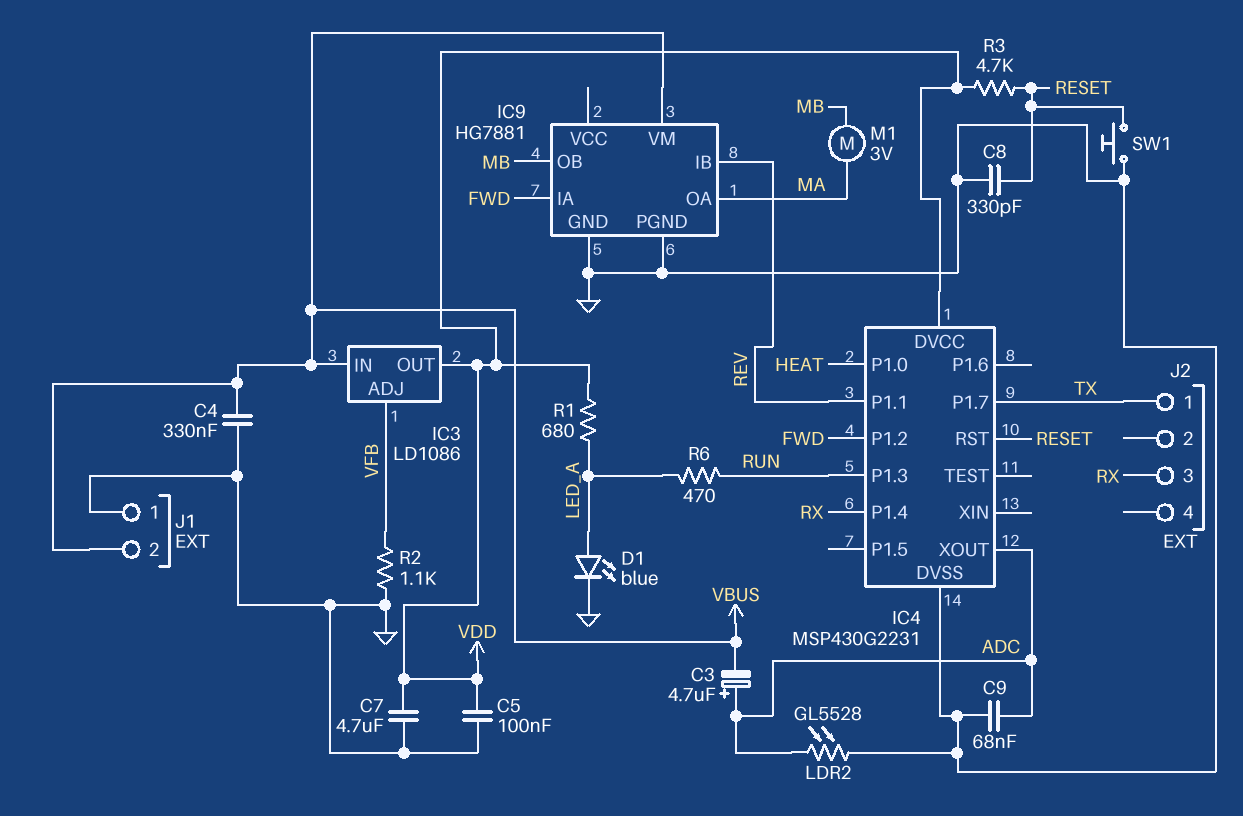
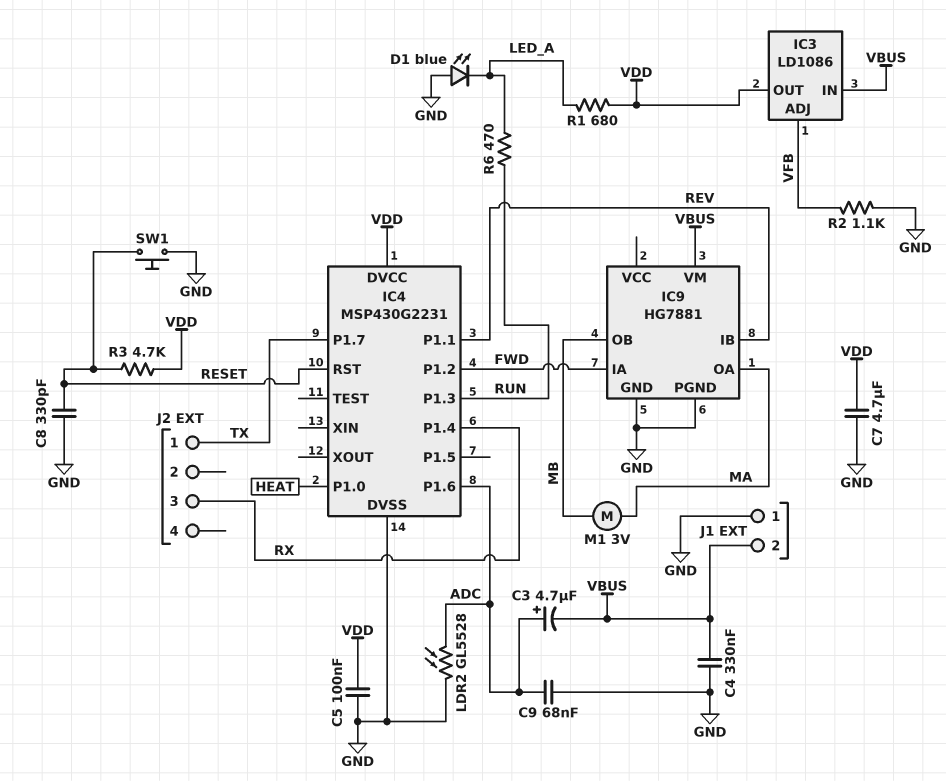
D1: LED blue (A LED_A, K GND) -> LED blue (A GND, K LED_A)
IC4 pin P1.6: none -> ADC
IC4 pin XOUT: ADC -> none

